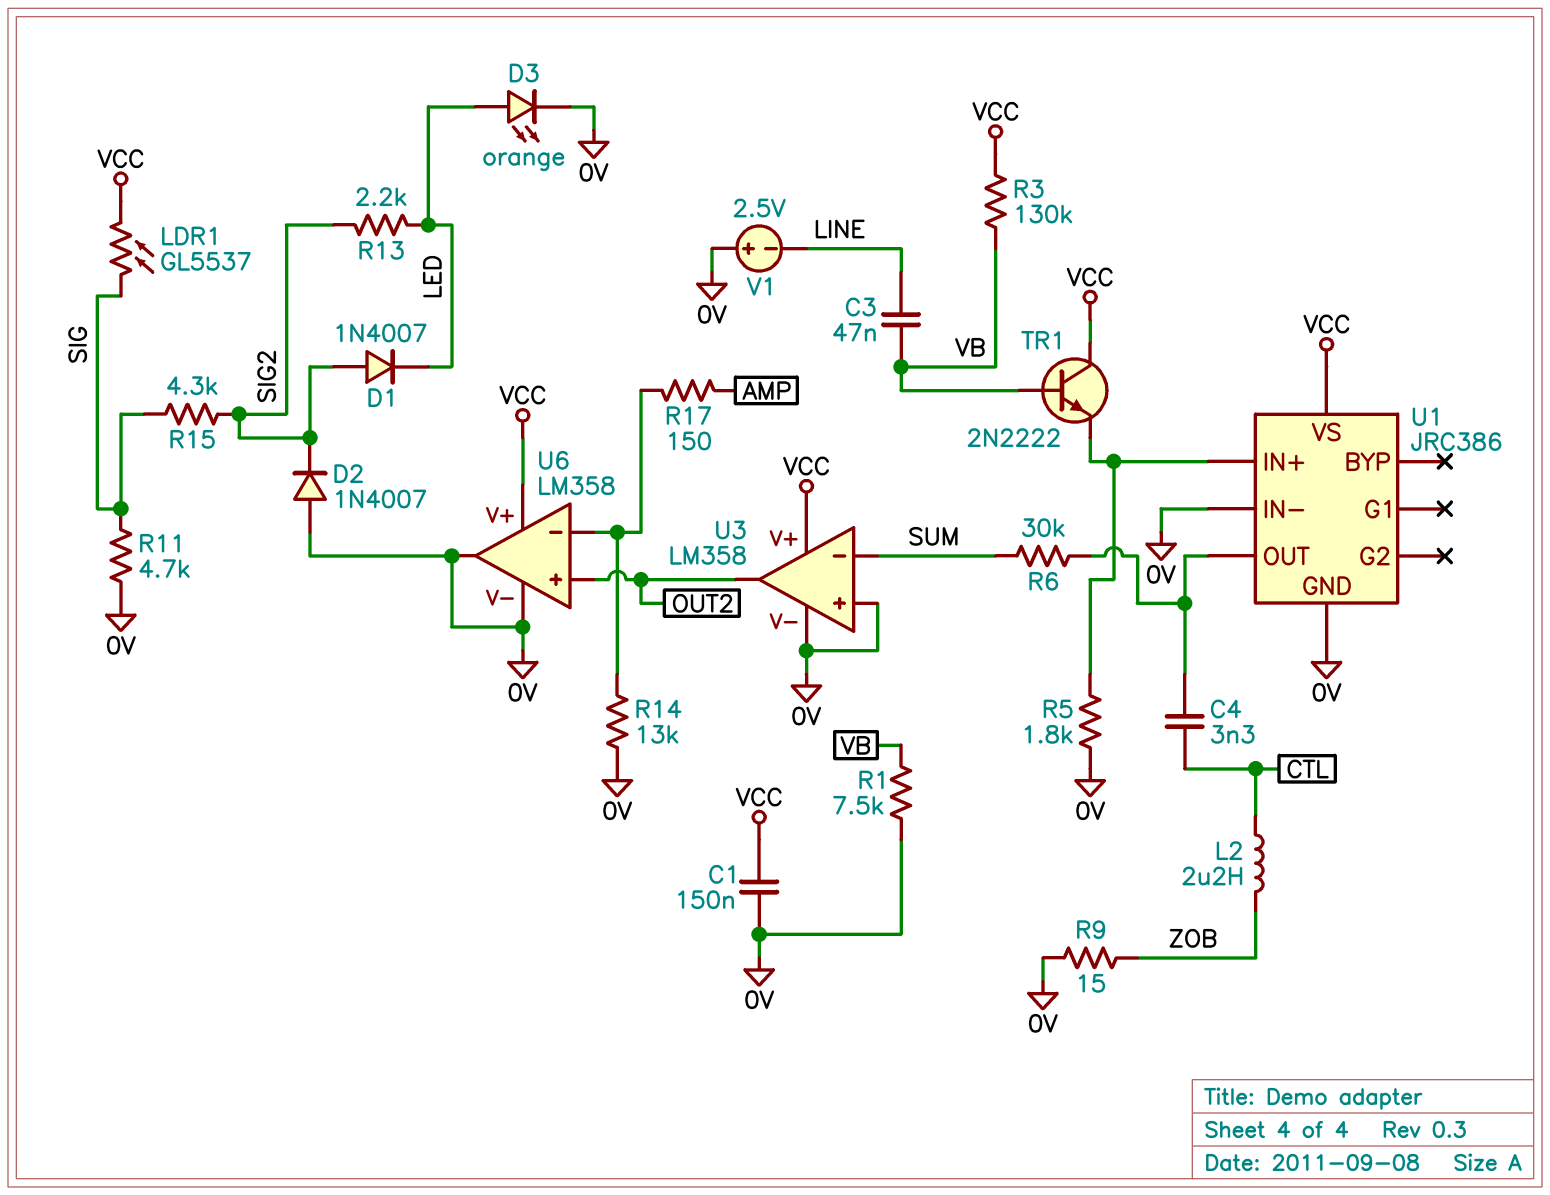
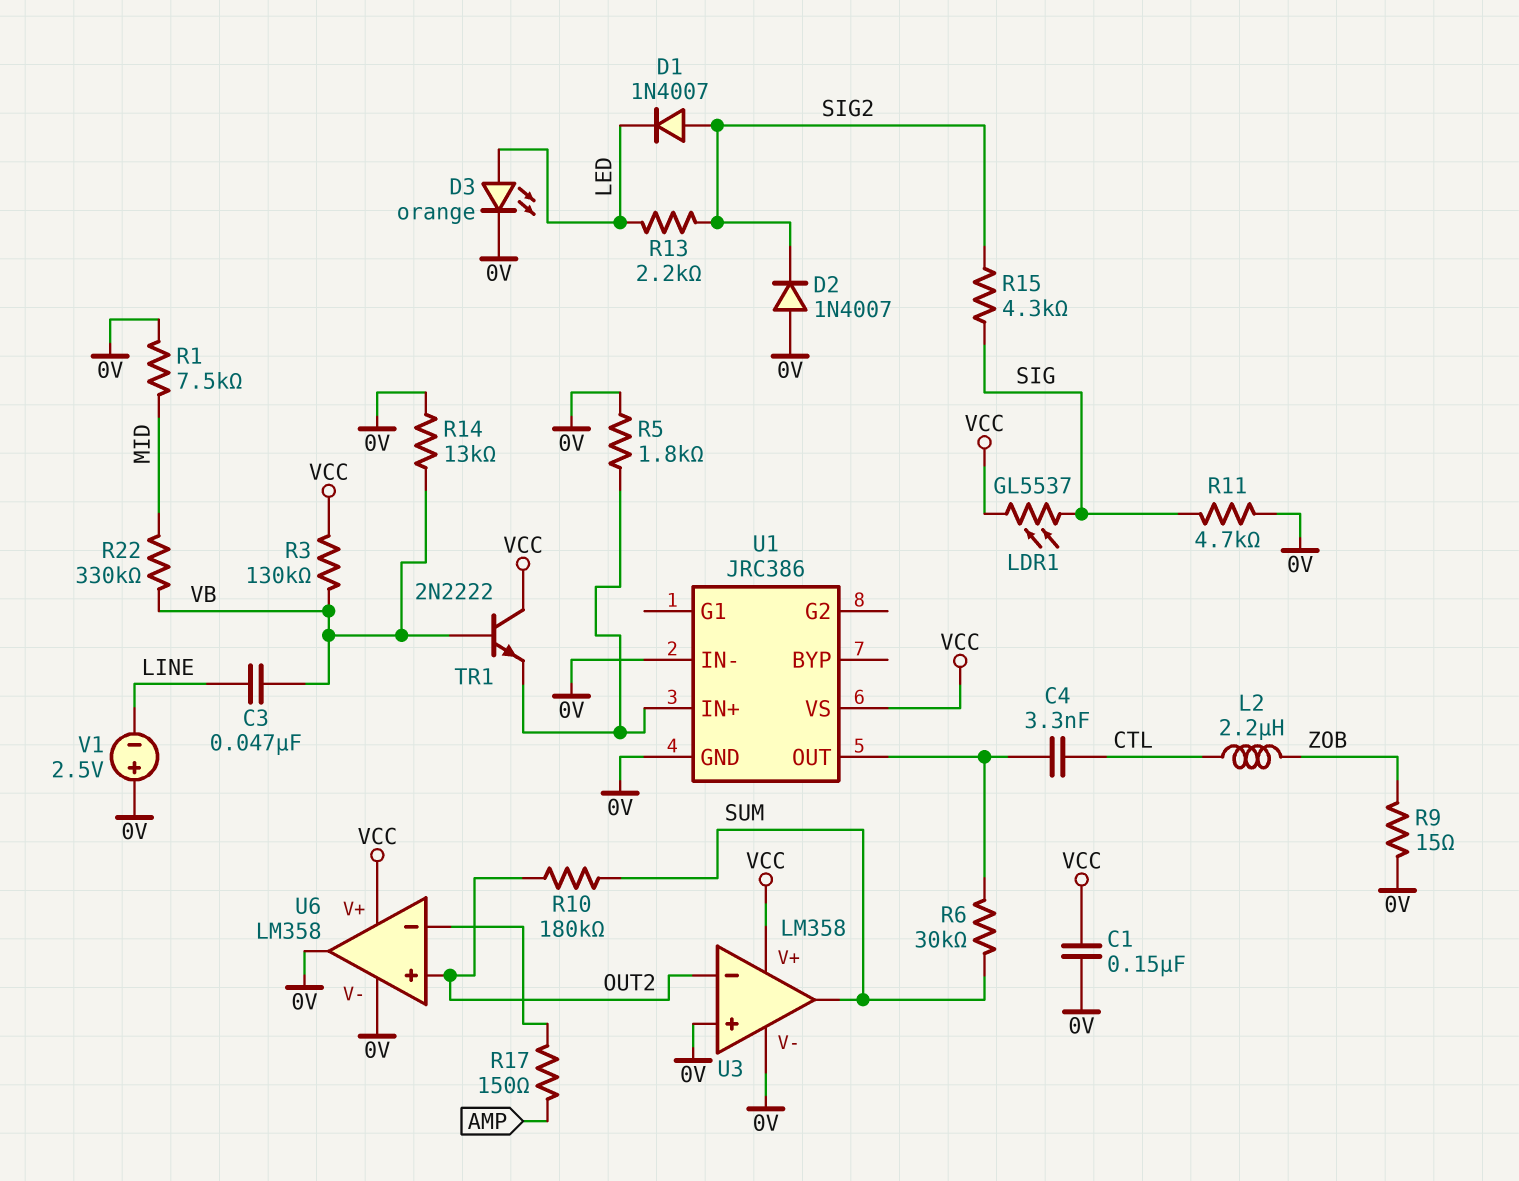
R1: 7.5k (0V, VB) -> 7.5k (0V, MID)
R10: none -> 180k (OUT2, SUM)
R14: 13k (0V, U6/in-) -> 13k (0V, VB)
R22: none -> 330k (MID, VB)
U3 pin in-: SUM -> OUT2
U3 pin out: OUT2 -> SUM

